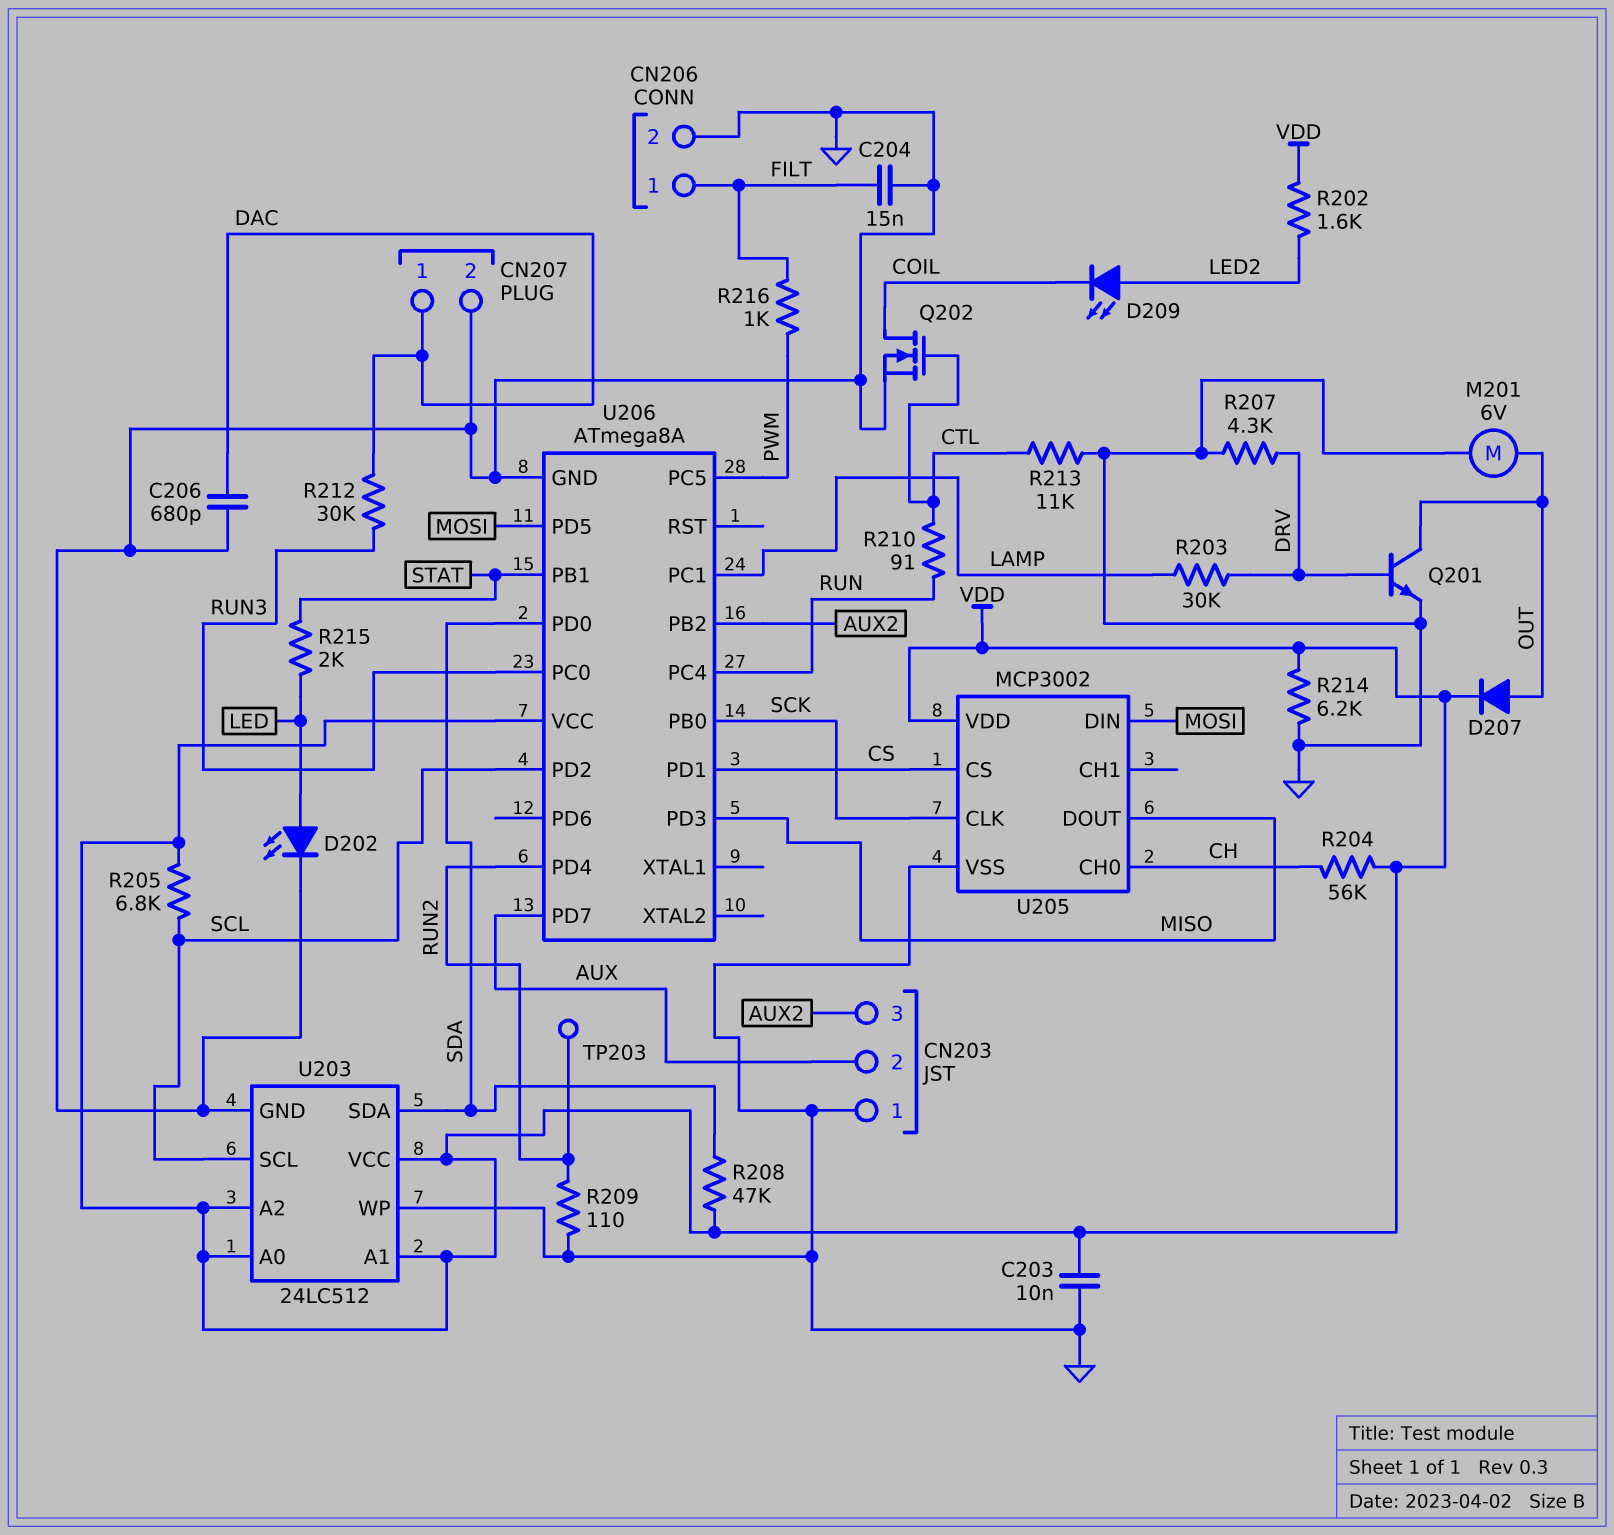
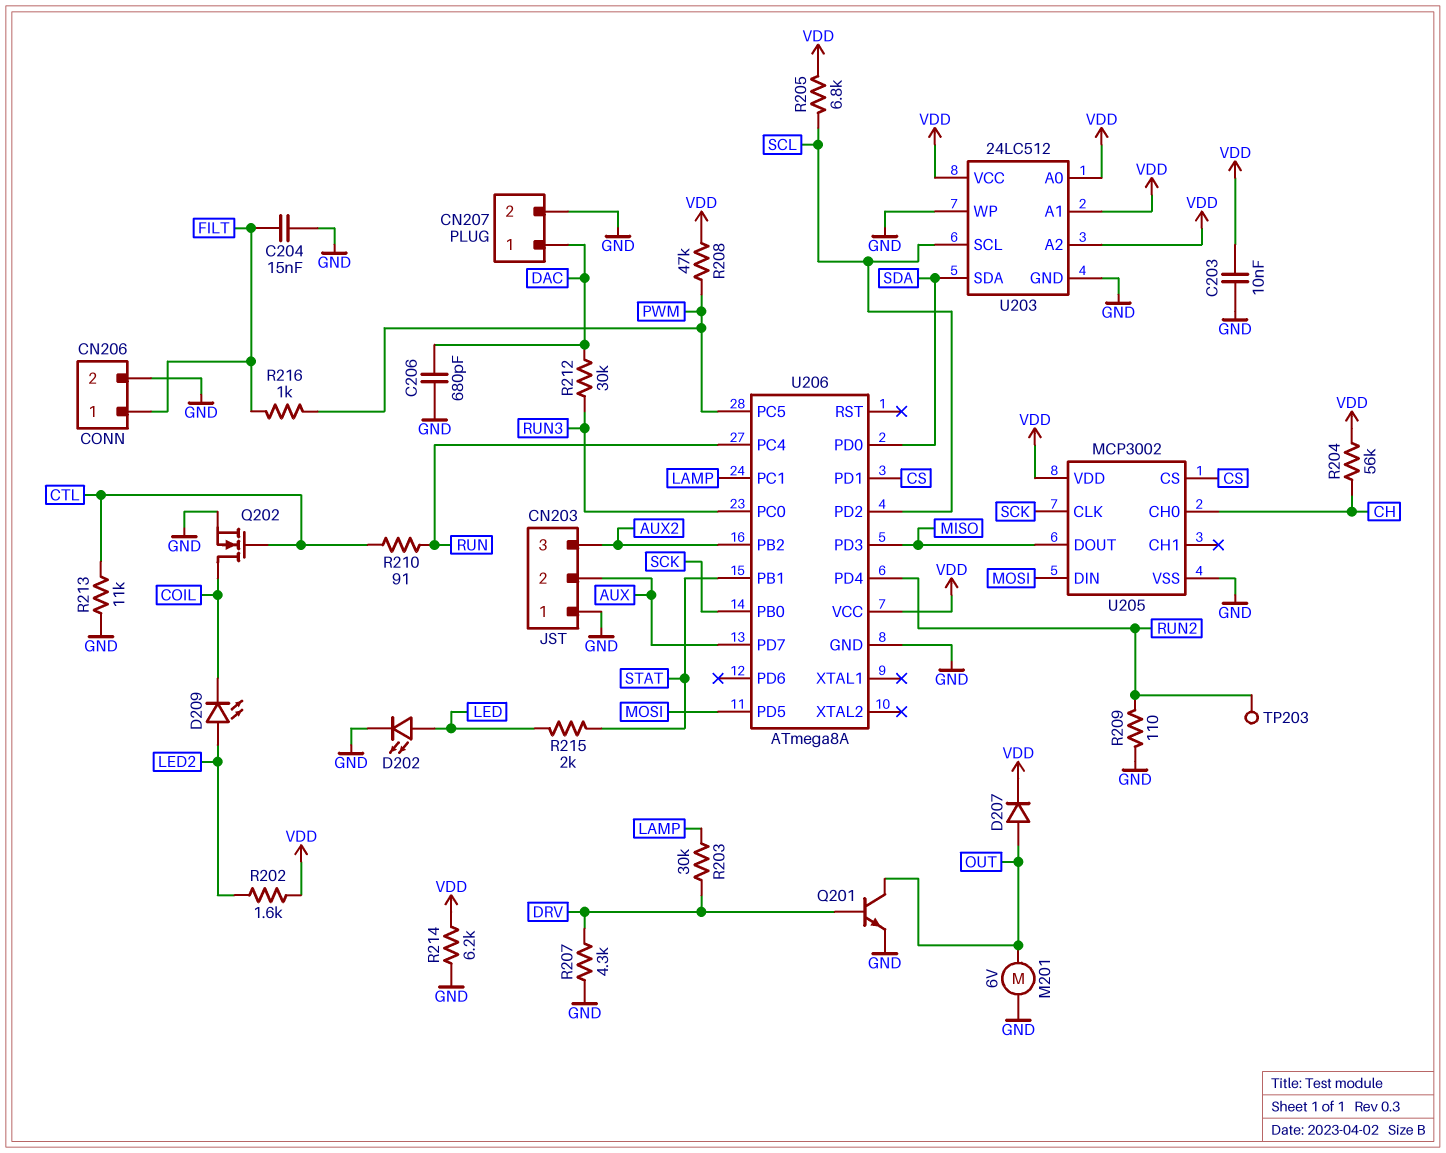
R208: 47k (SDA, VDD) -> 47k (PWM, VDD)

